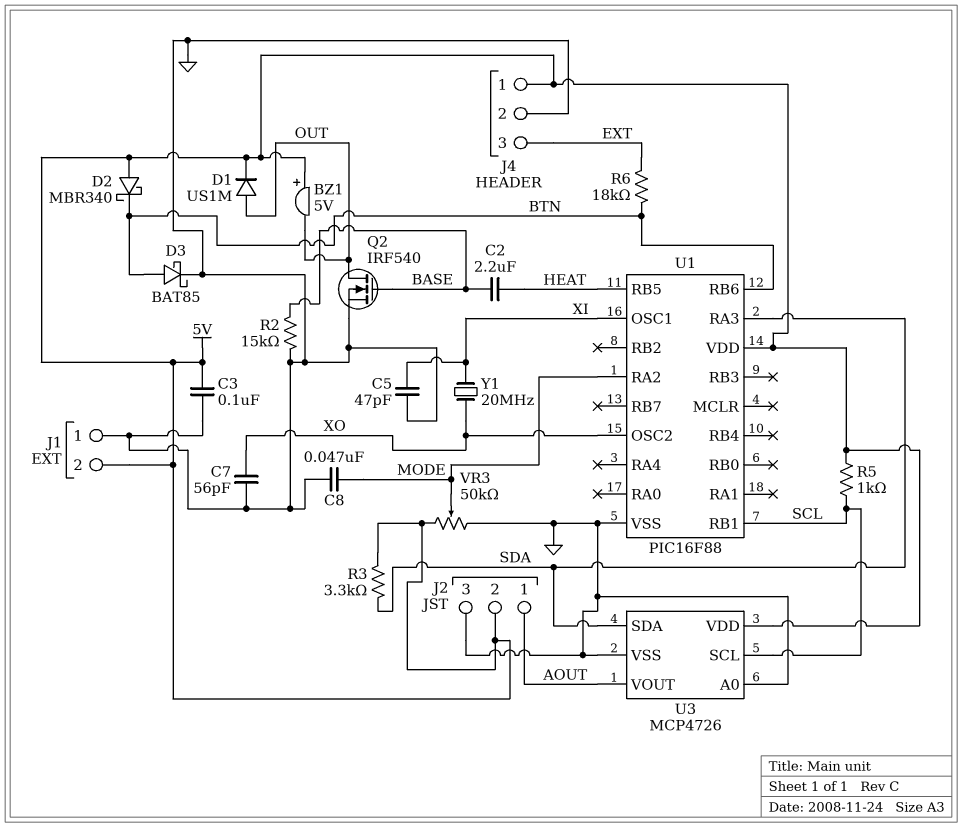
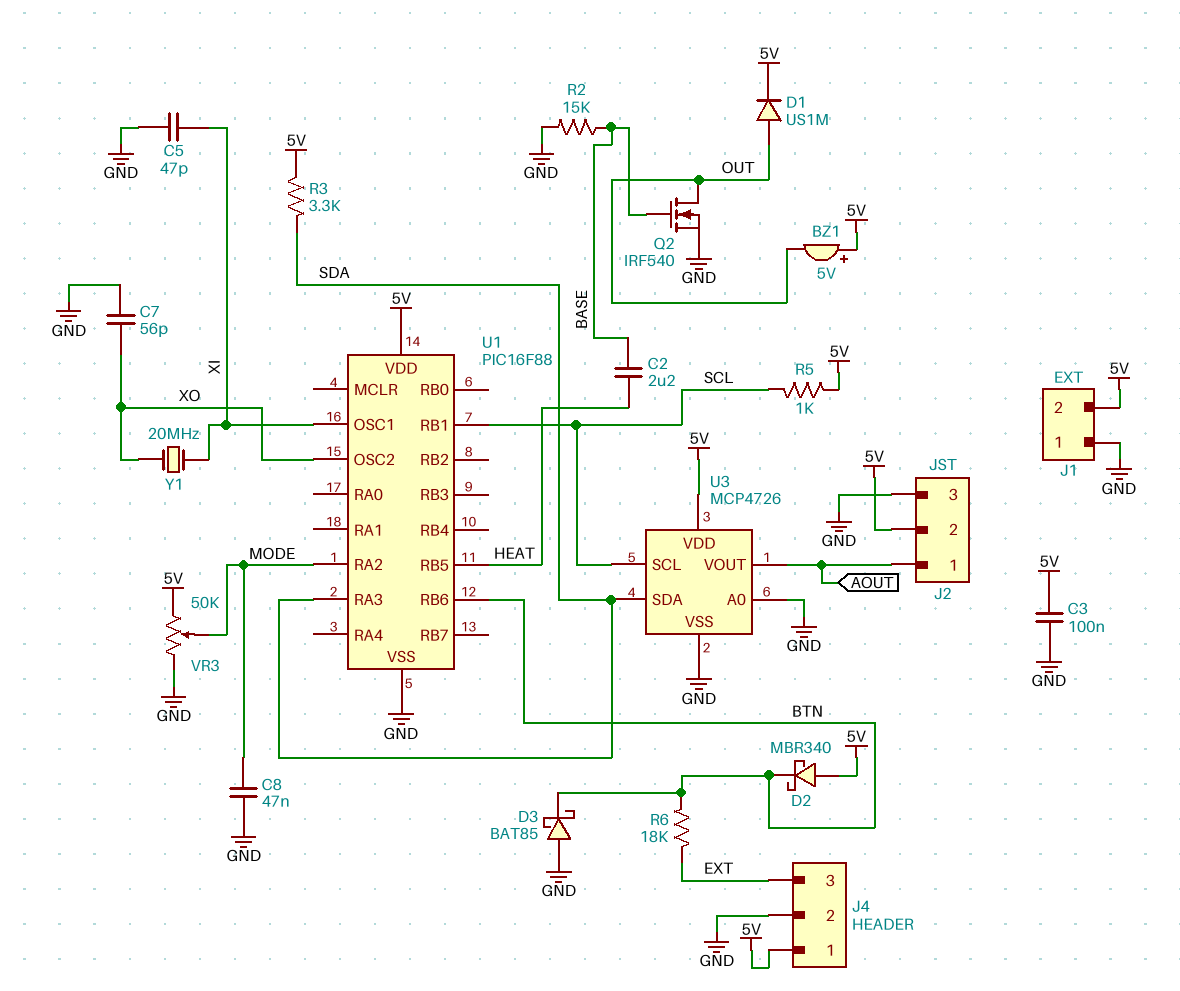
D3: schottky BAT85 (A BTN, K GND) -> schottky BAT85 (A GND, K BTN)

